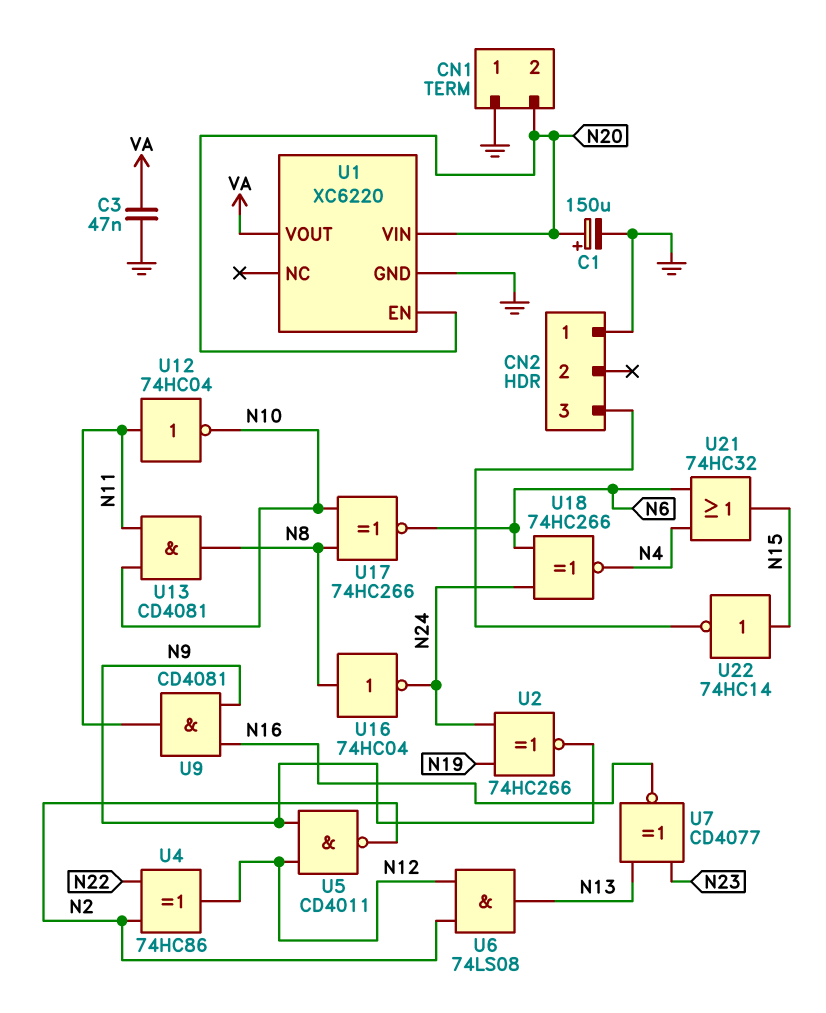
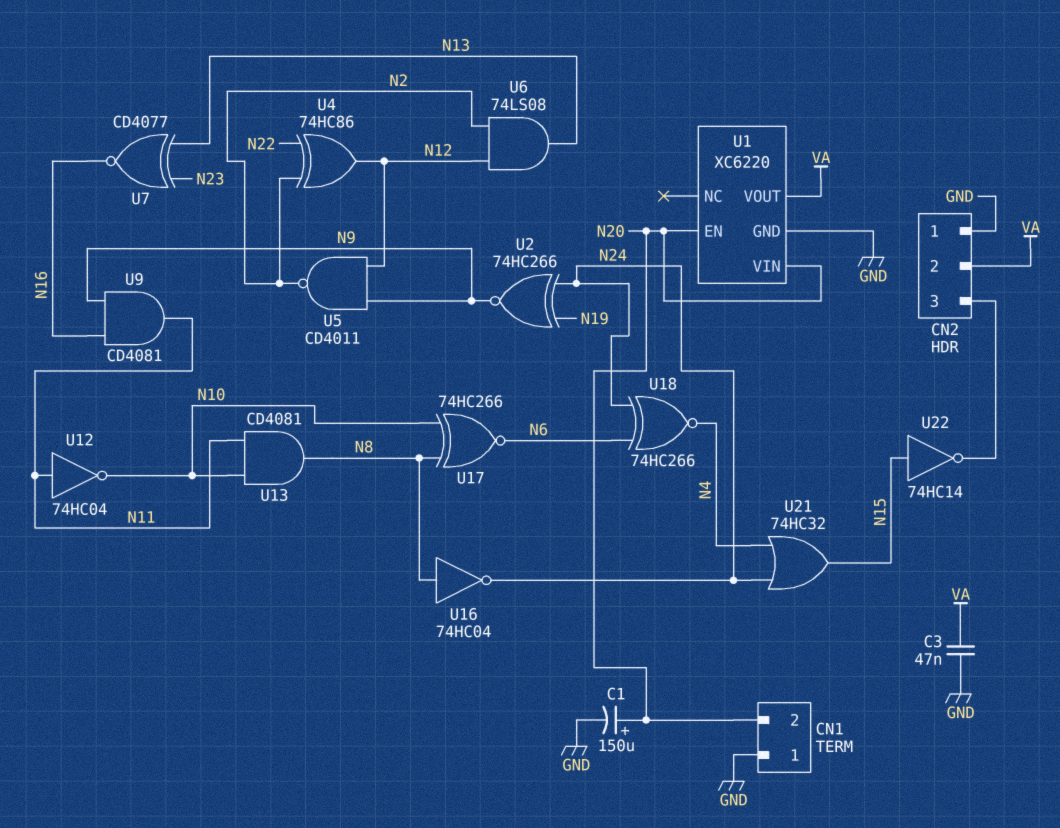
CN2 pin 2: none -> VA
U21: OR 74HC32 (in N4, in N6, out N15) -> OR 74HC32 (in N4, in N24, out N15)

